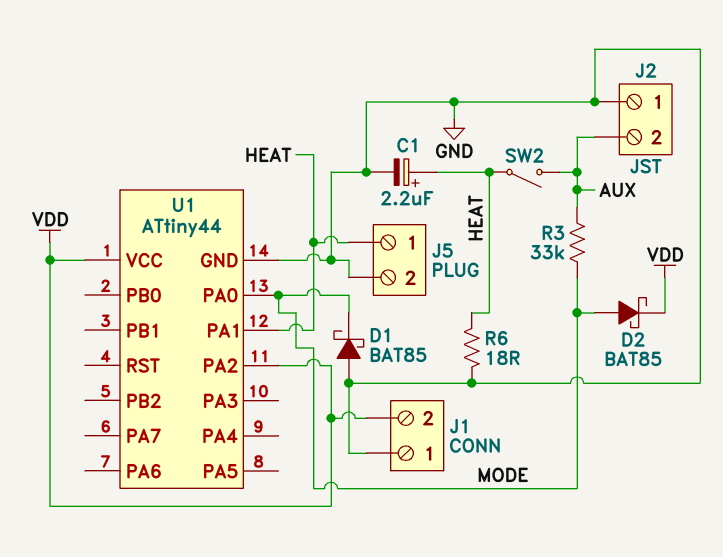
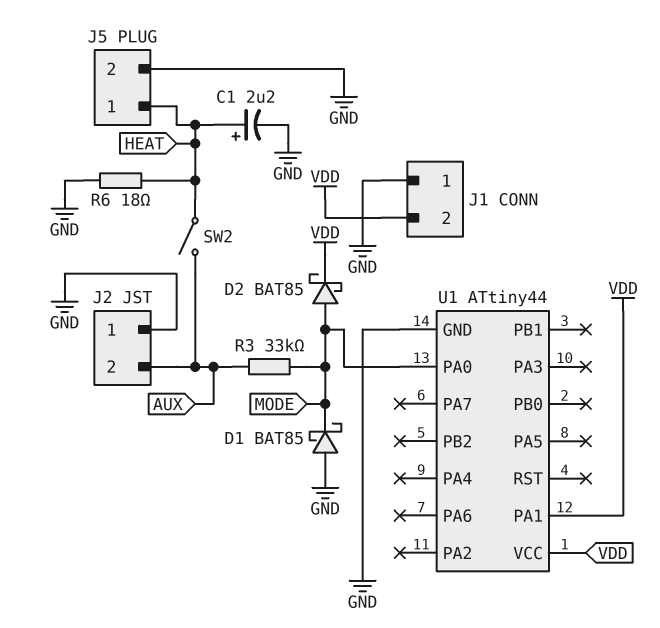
U1 pin PA1: HEAT -> VDD
U1 pin PA2: VDD -> none

